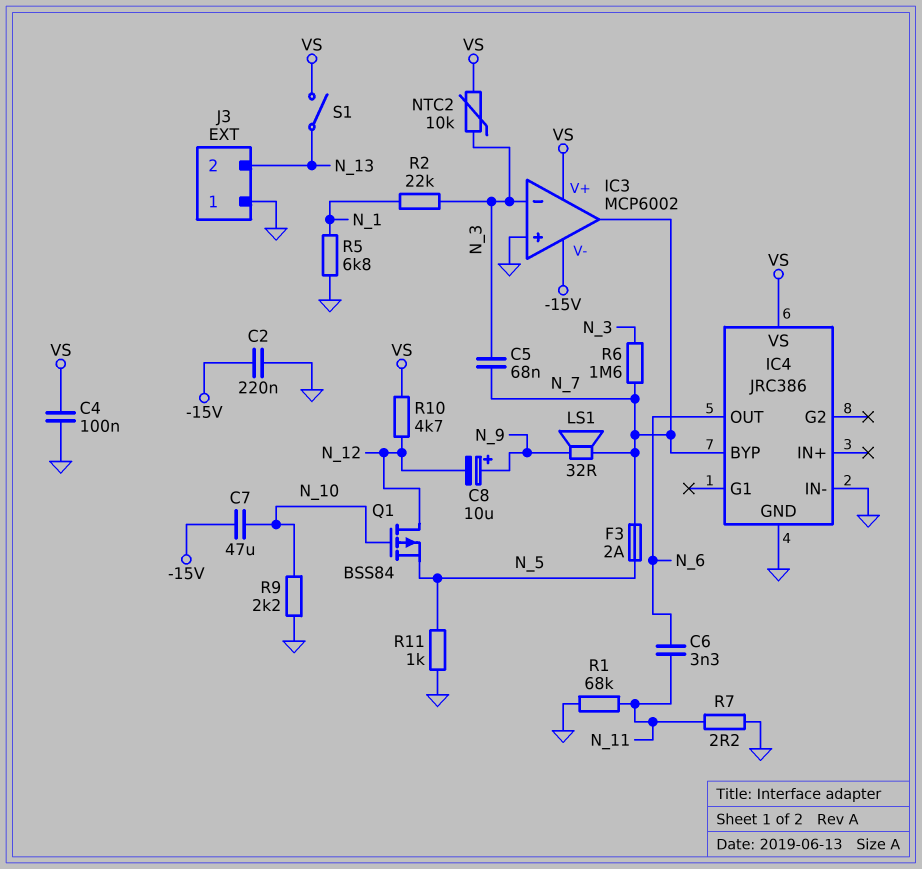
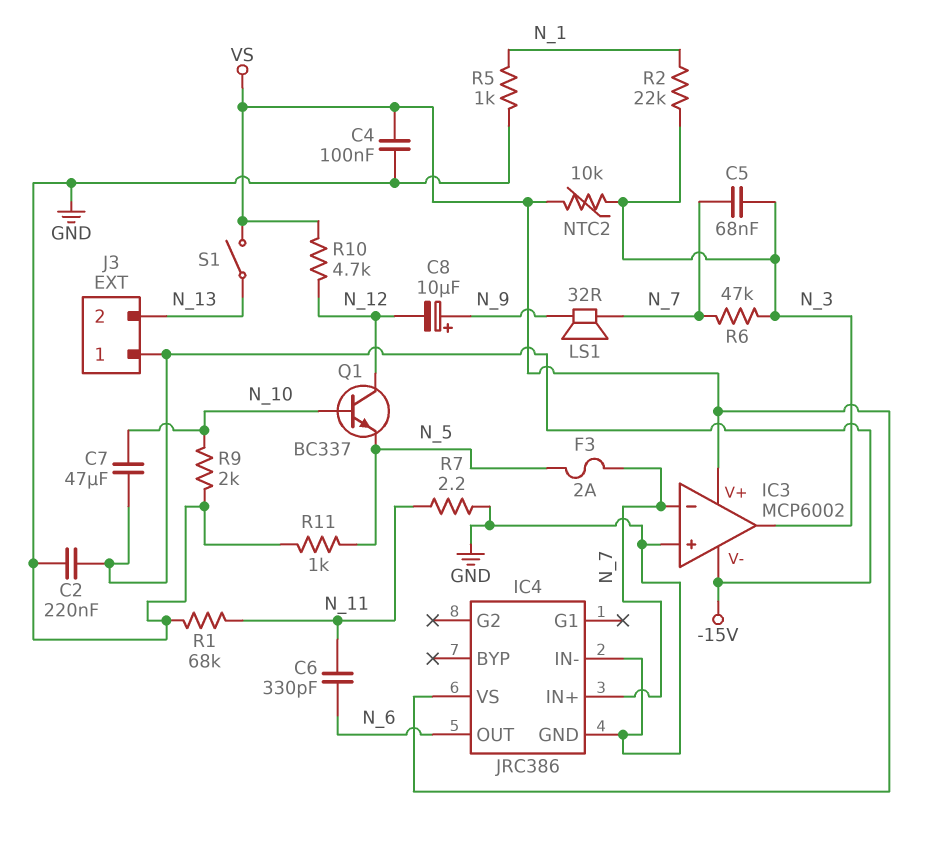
C6: 3.3nF (N_6, N_11) -> 330pF (N_6, N_11)
IC3 pin in-: N_3 -> N_7
IC3 pin out: N_7 -> N_3
IC4 pin BYP: N_7 -> none
IC4 pin IN+: none -> N_7
J3 pin 1: GND -> -15V
Q1: PMOS BSS84 (G N_10, D N_12, S N_5) -> NPN BC337 (B N_10, C N_12, E N_5)
R5: 6.8k (GND, N_1) -> 1k (GND, N_1)
R6: 1.6M (N_3, N_7) -> 47k (N_3, N_7)
R9: 2.2k (GND, N_10) -> 2k (GND, N_10)

